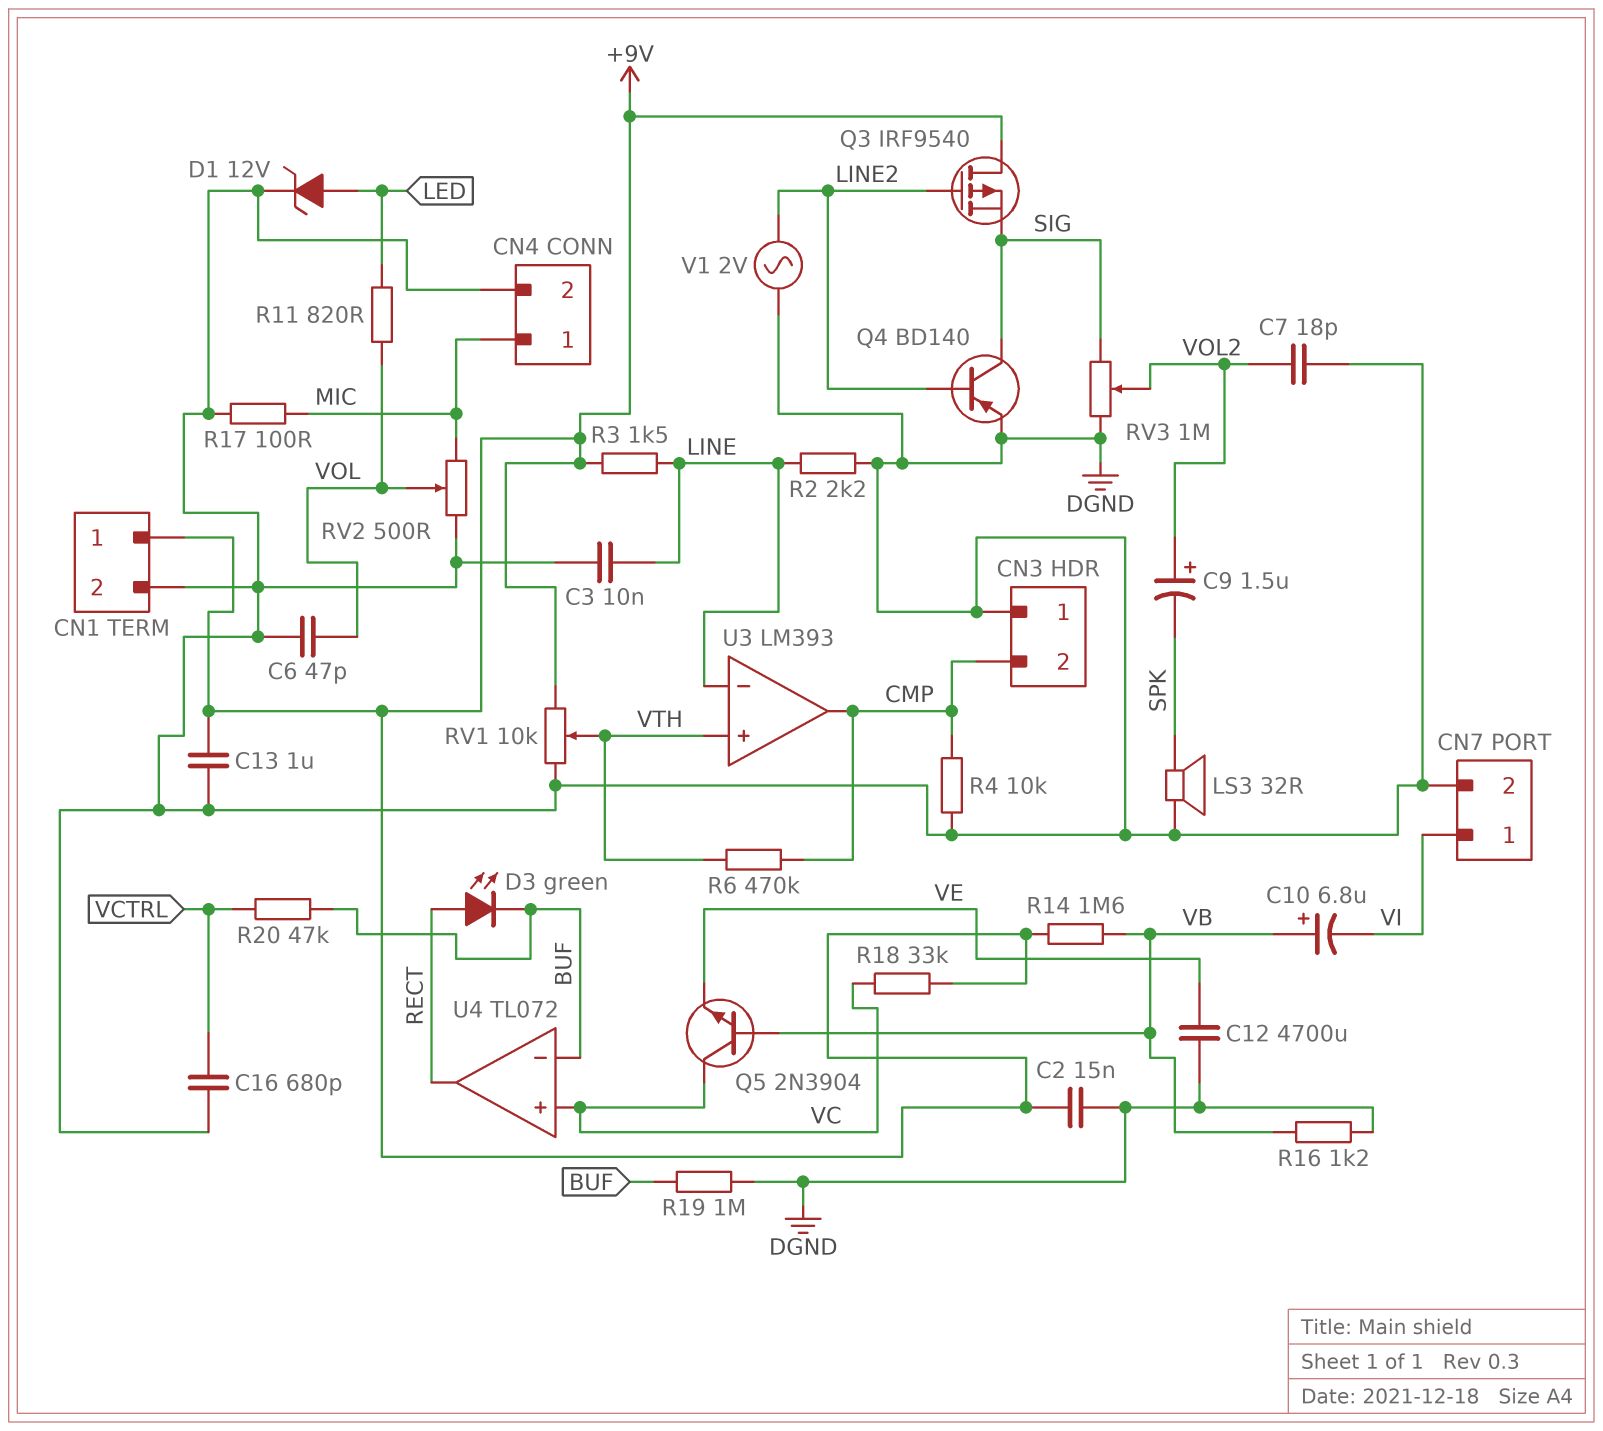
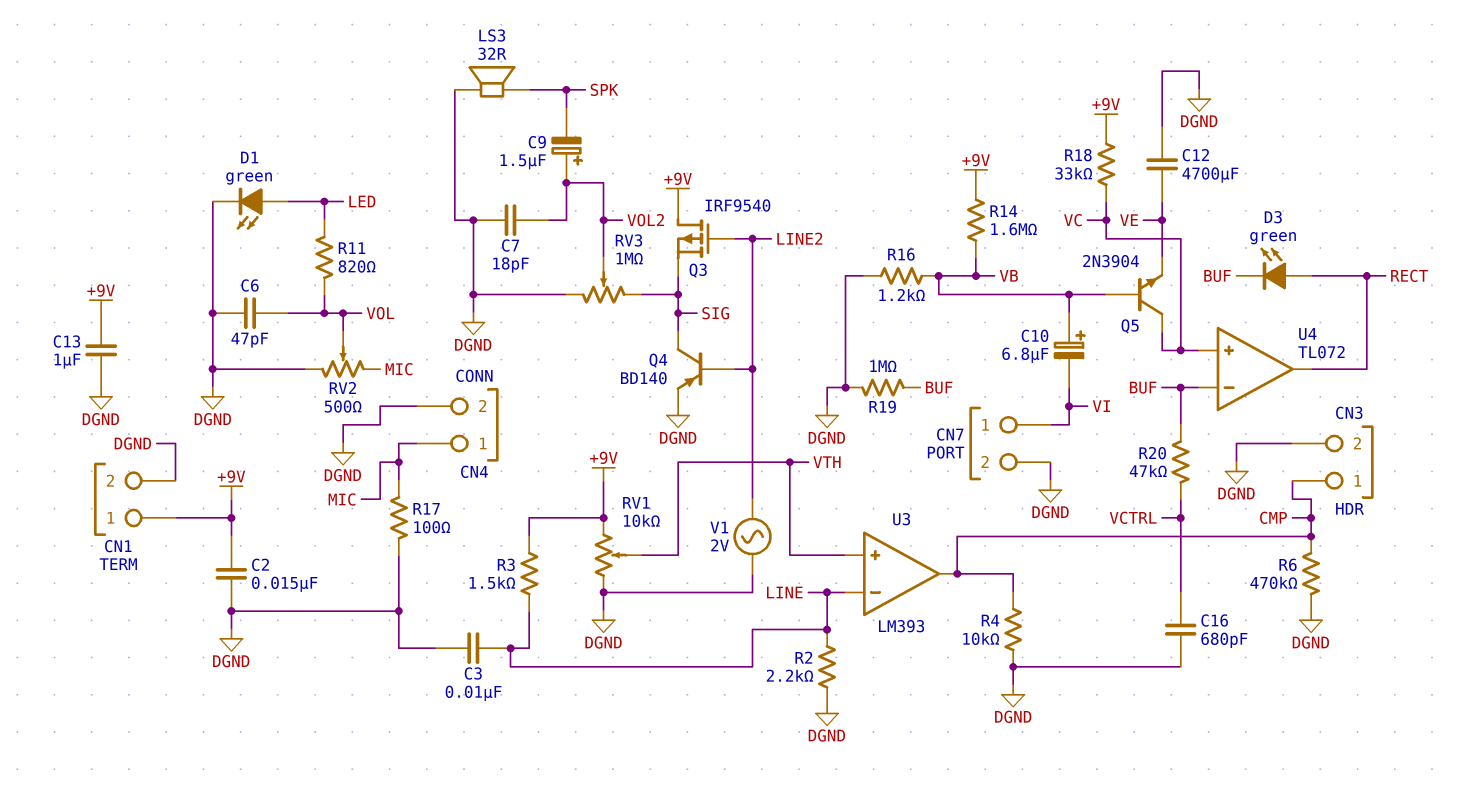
CN3 pin 1: DGND -> CMP
CN3 pin 2: CMP -> DGND
D1: zener 12V (A LED, K DGND) -> LED green (A LED, K DGND)
R6: 470k (CMP, VTH) -> 470k (CMP, DGND)

